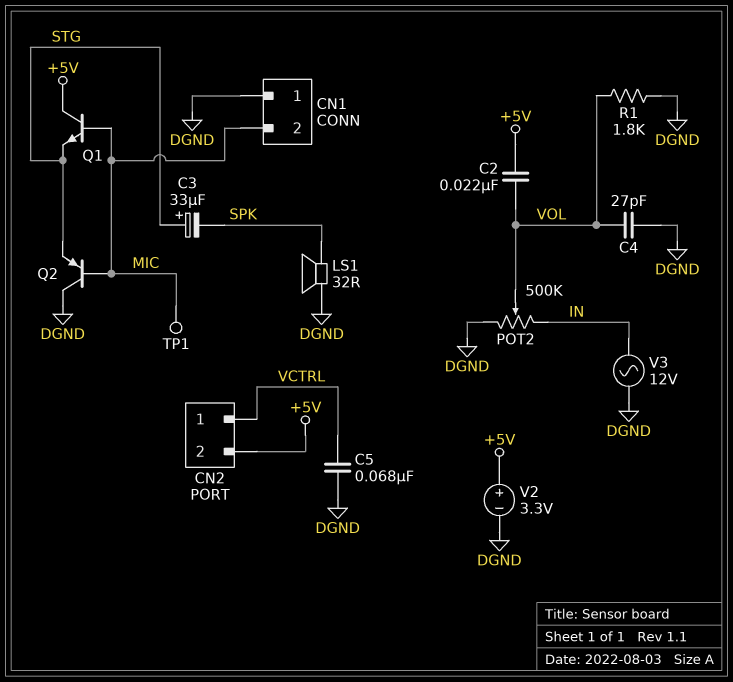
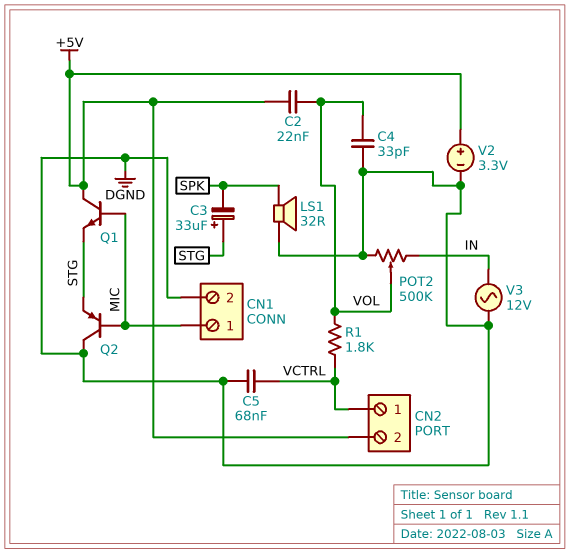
C4: 27pF (DGND, VOL) -> 33pF (DGND, VOL)
CN1 pin 1: DGND -> MIC
CN1 pin 2: MIC -> DGND
R1: 1.8k (DGND, VOL) -> 1.8k (VCTRL, VOL)
TP1: test point (MIC) -> none

